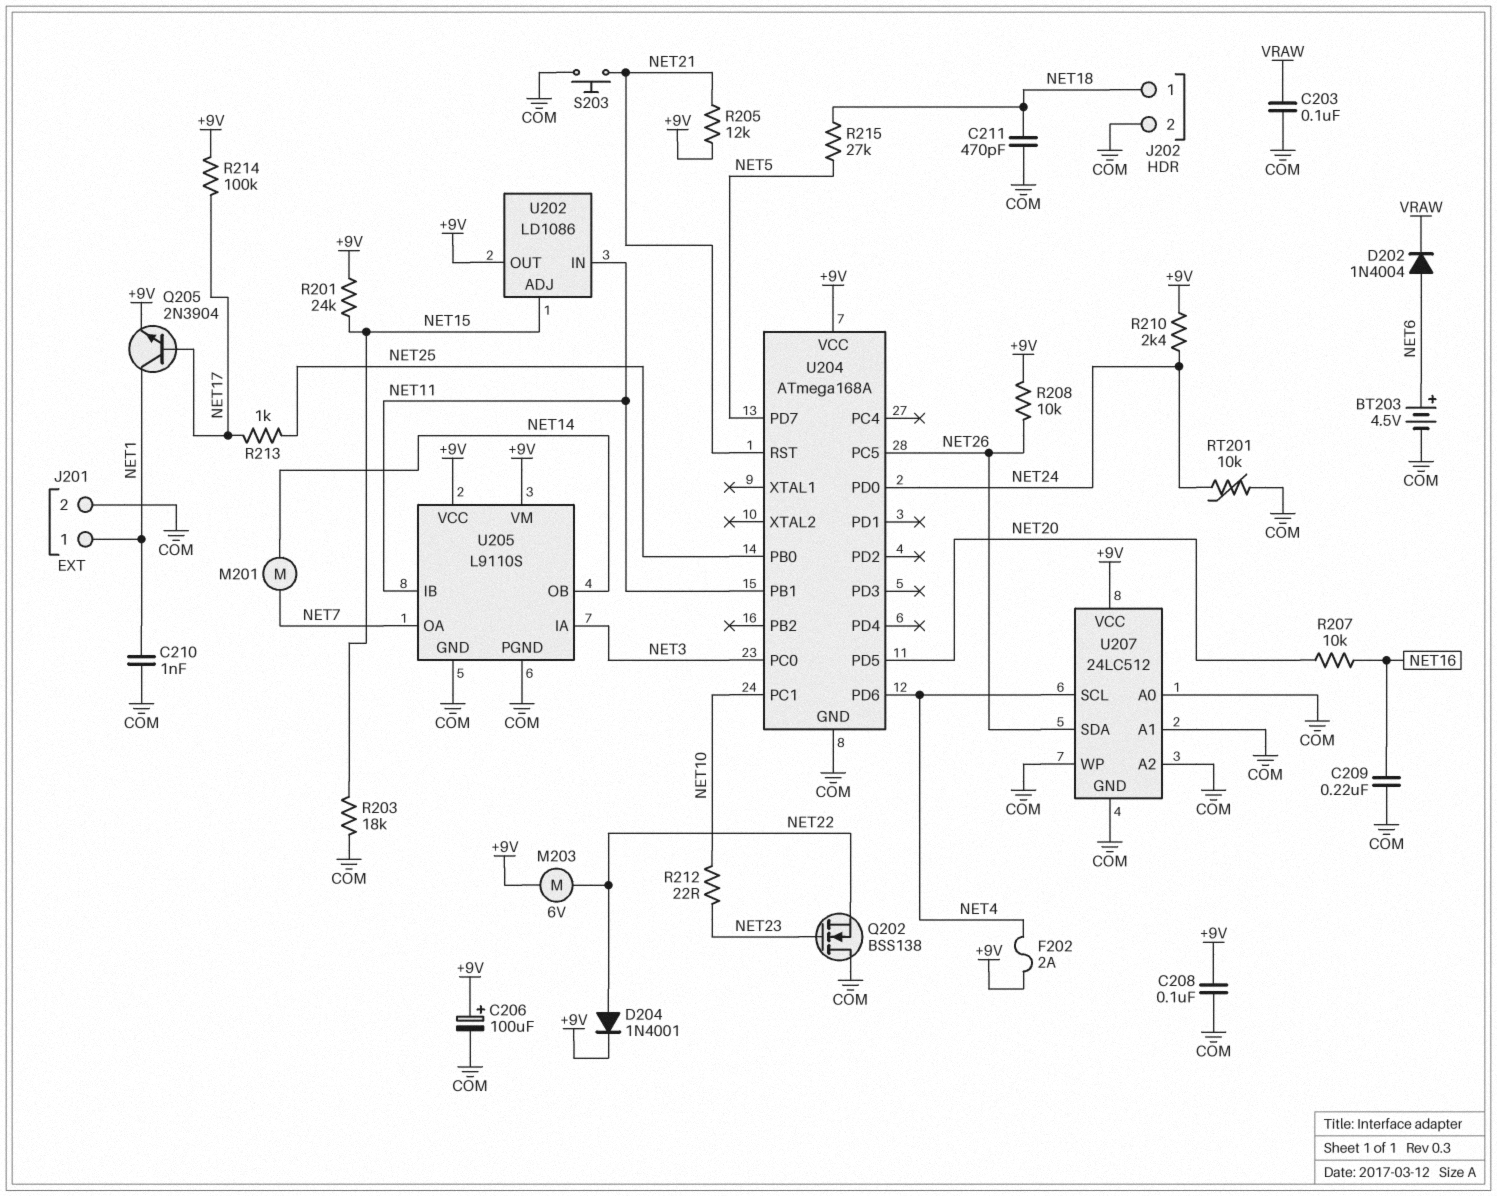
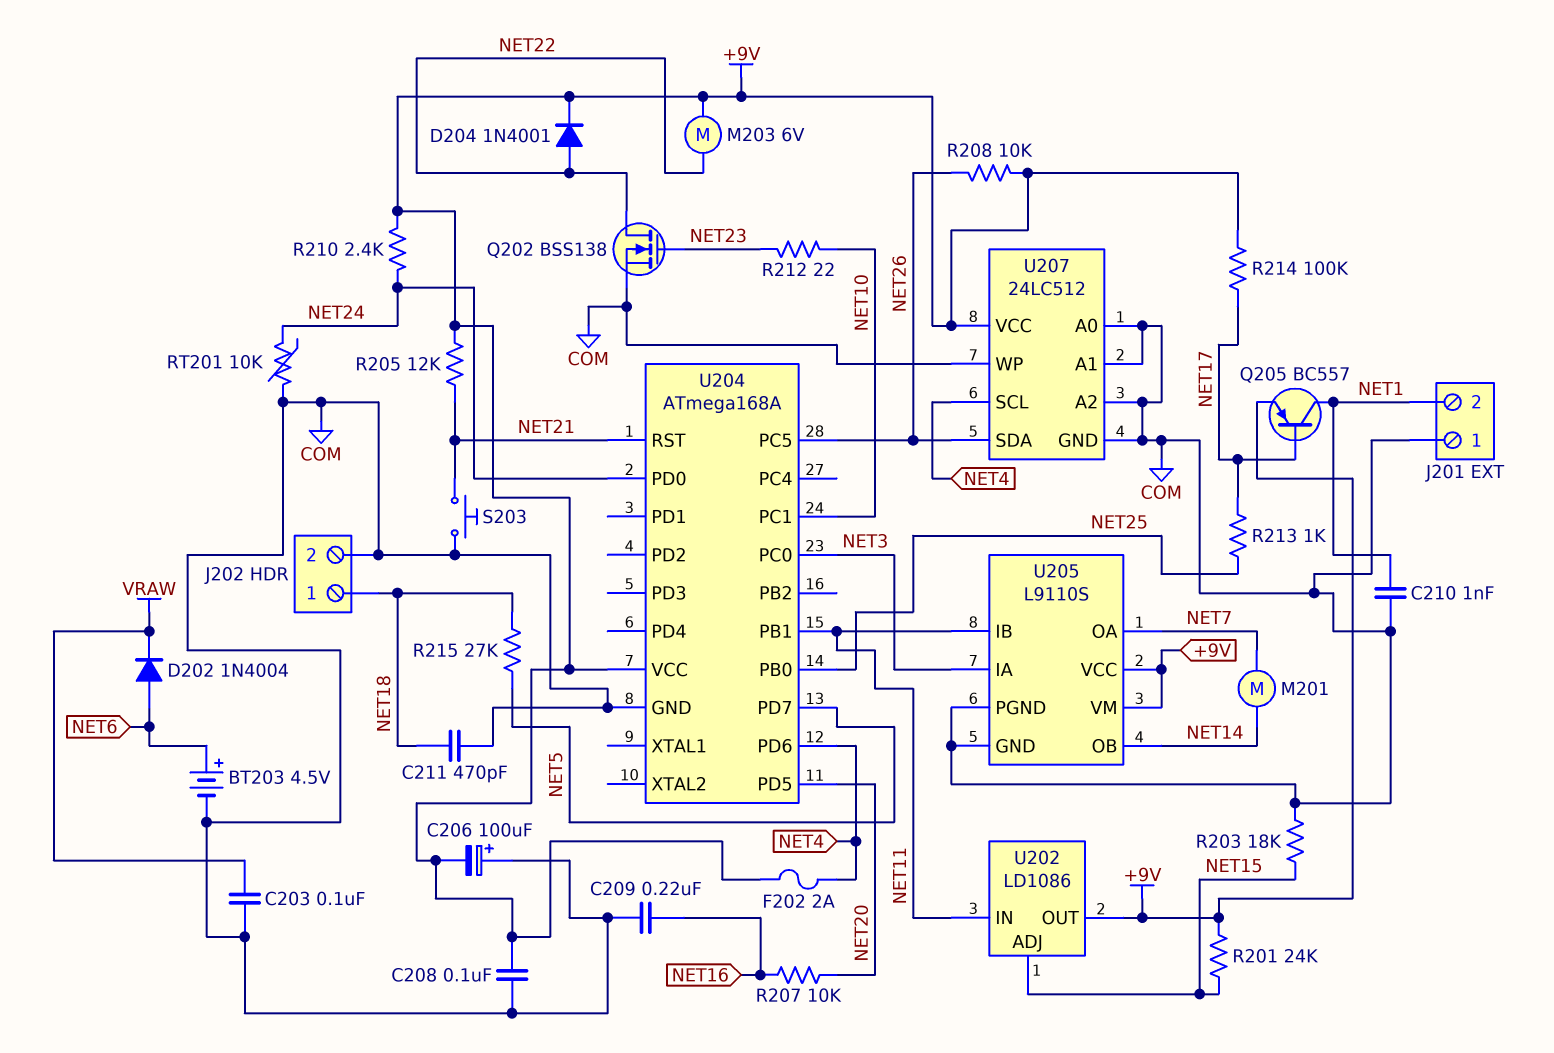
C206: 100uF (plus +9V, minus COM) -> 100uF (plus COM, minus +9V)
J201 pin 1: NET1 -> COM
J201 pin 2: COM -> NET1
Q202: NMOS BSS138 (G NET23, D COM, S NET22) -> NMOS BSS138 (G NET23, D NET22, S COM)
Q205: NPN 2N3904 (B NET17, C NET1, E +9V) -> PNP BC557 (B NET17, C NET1, E +9V)

